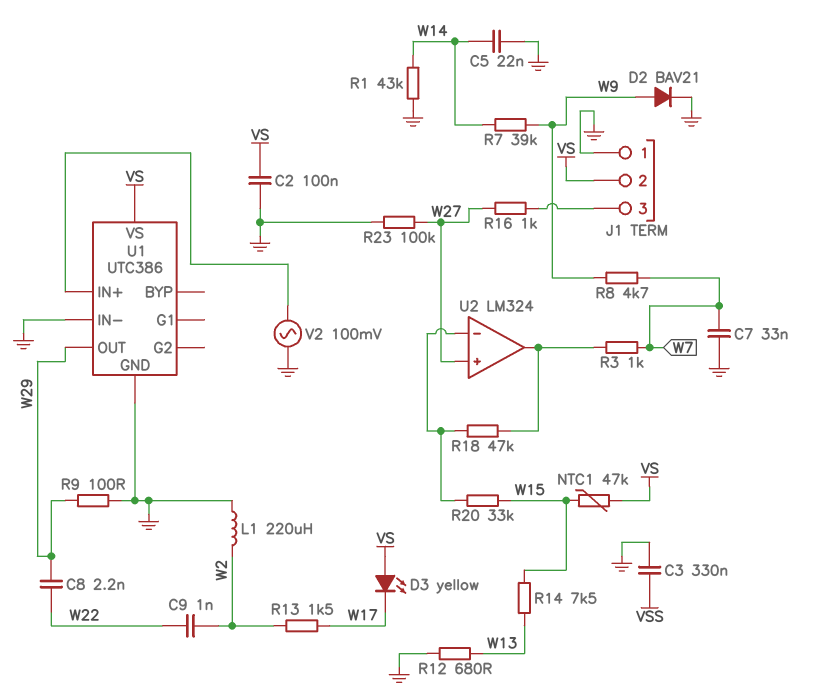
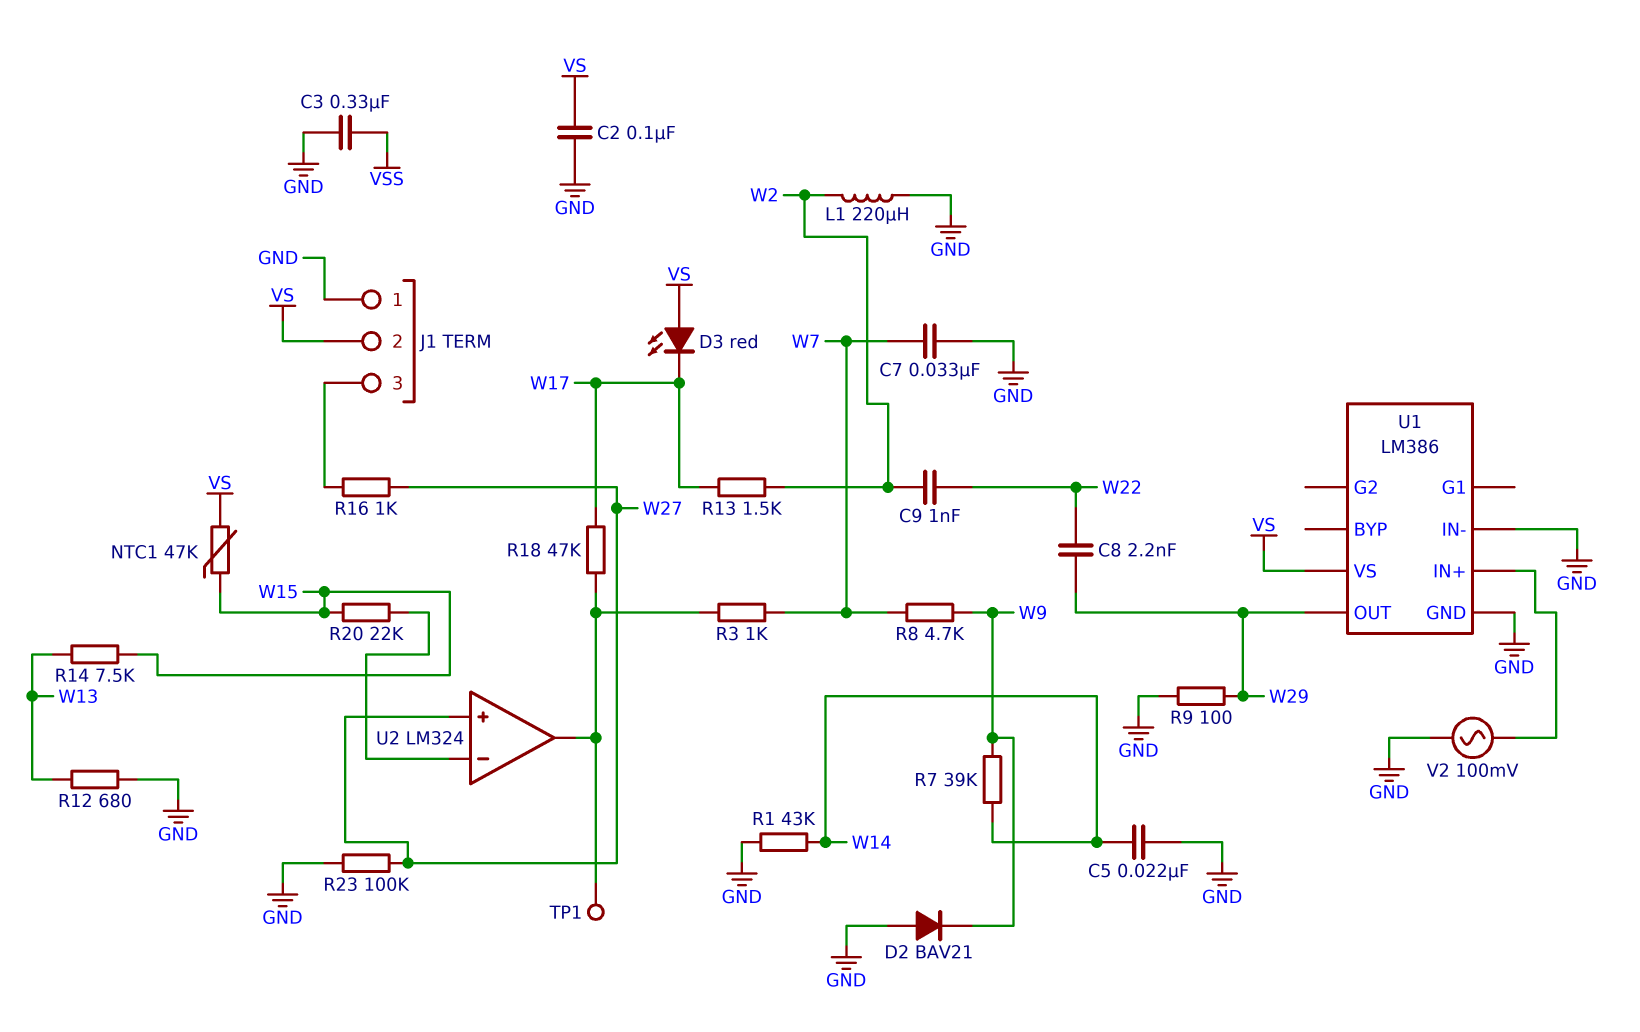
D2: diode BAV21 (A W9, K GND) -> diode BAV21 (A GND, K W9)
D3: LED yellow (A VS, K W17) -> LED red (A VS, K W17)
R18: 47k (U2/in-, U2/out) -> 47k (U2/out, W17)
R20: 33k (U2/in-, W15) -> 22k (U2/in-, W15)
TP1: none -> test point (U2/out)
U1: UTC386 -> LM386

